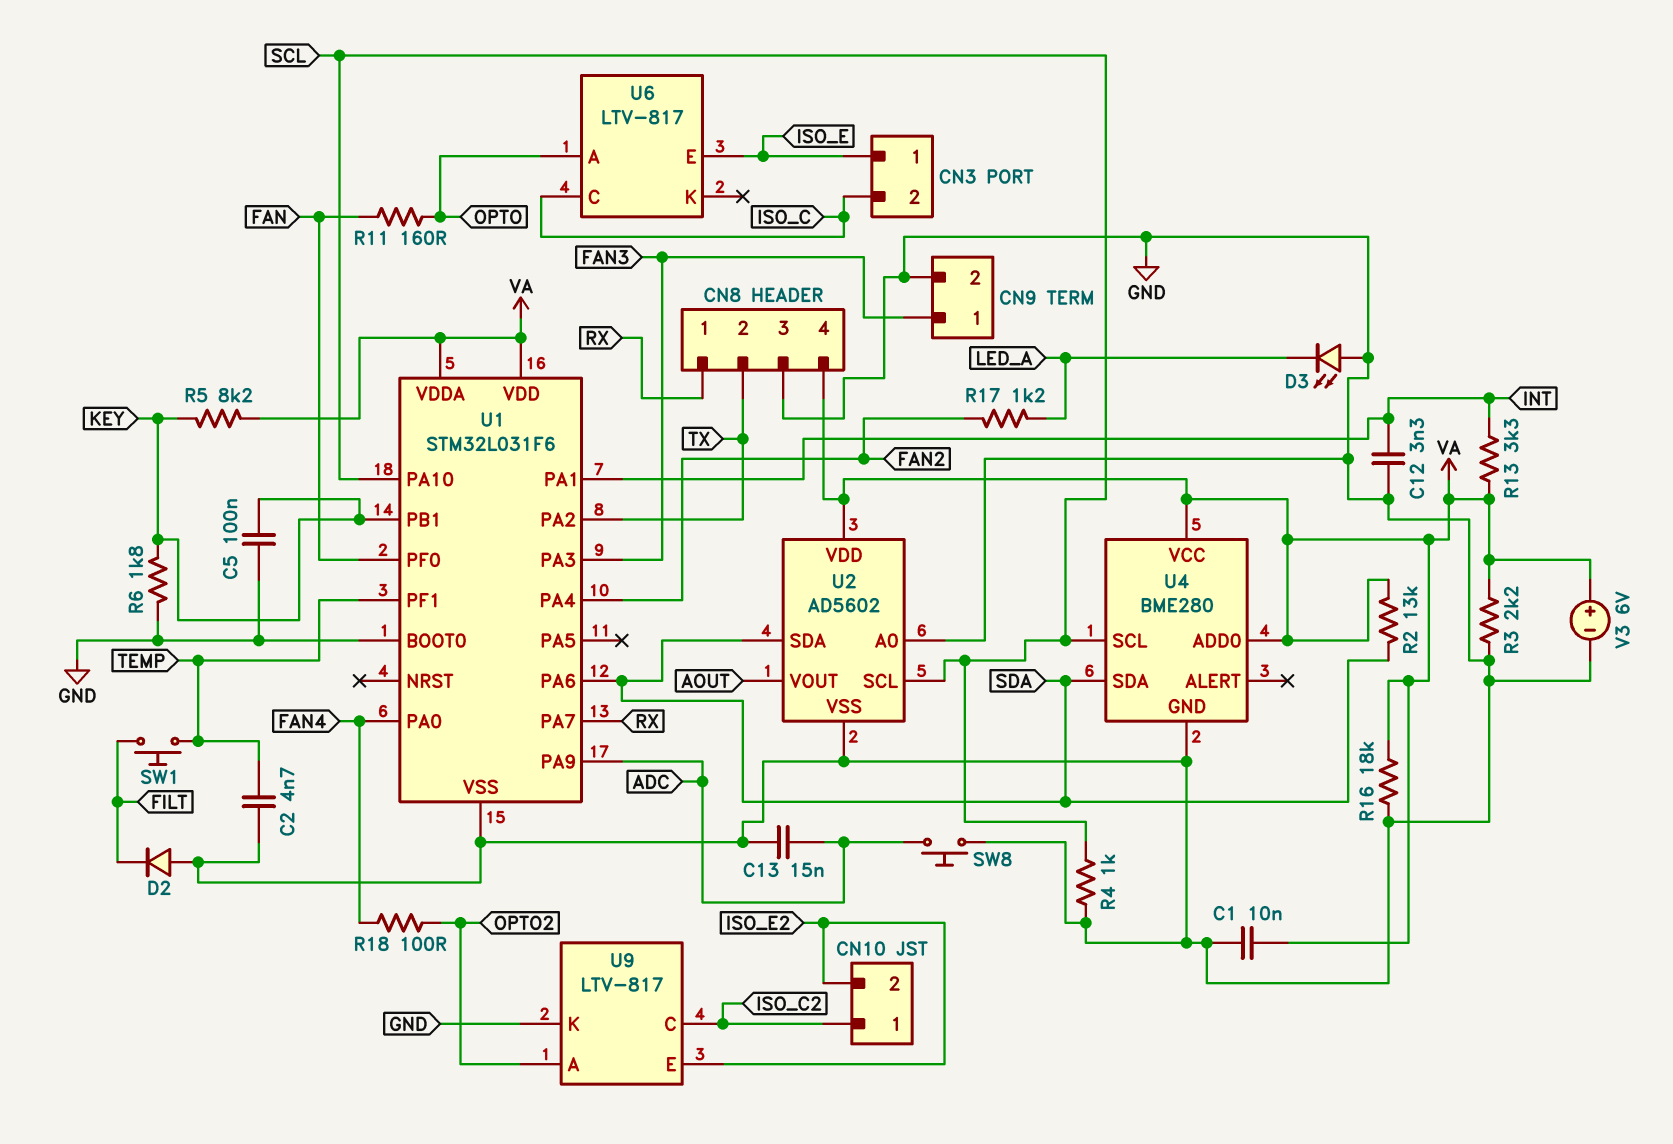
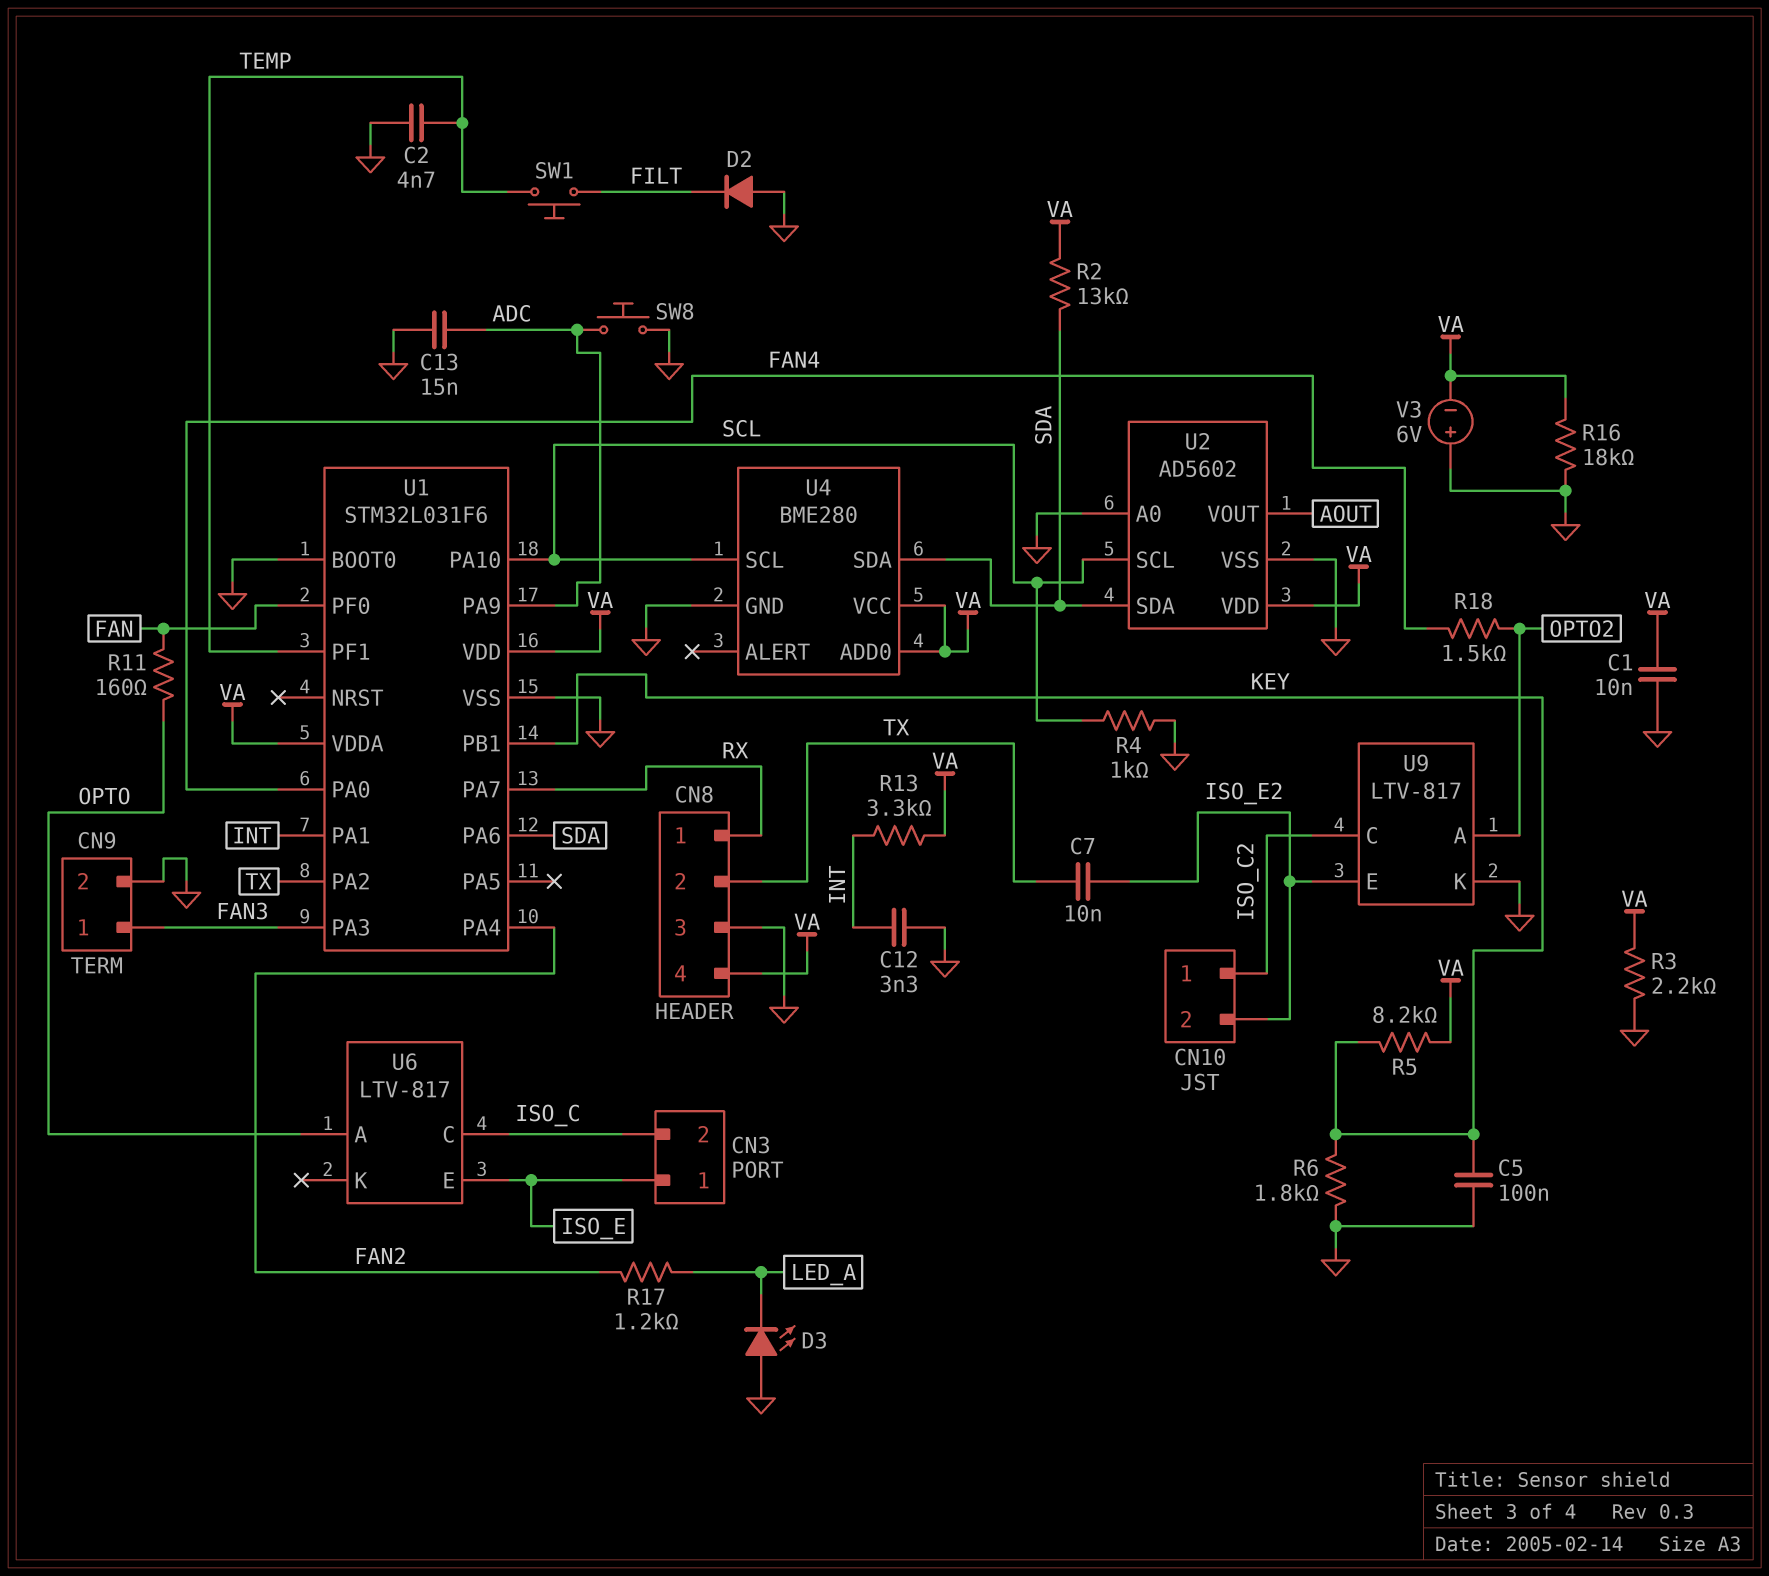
C7: none -> 10nF (ISO_E2, TX)
R18: 100 (FAN4, OPTO2) -> 1.5k (FAN4, OPTO2)
V3: 6V (plus VA, minus GND) -> 6V (plus GND, minus VA)

